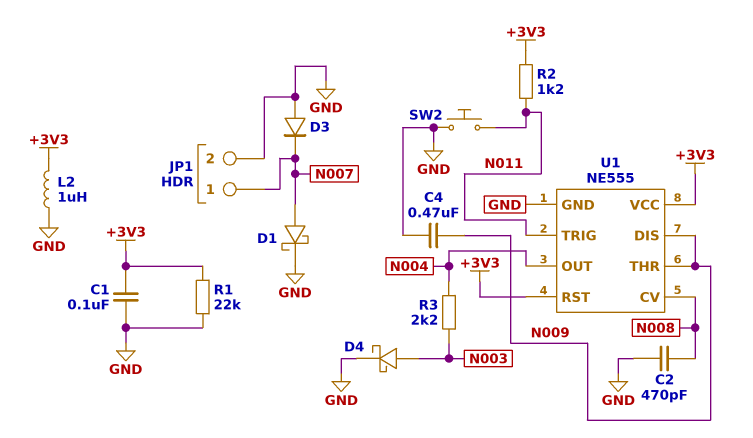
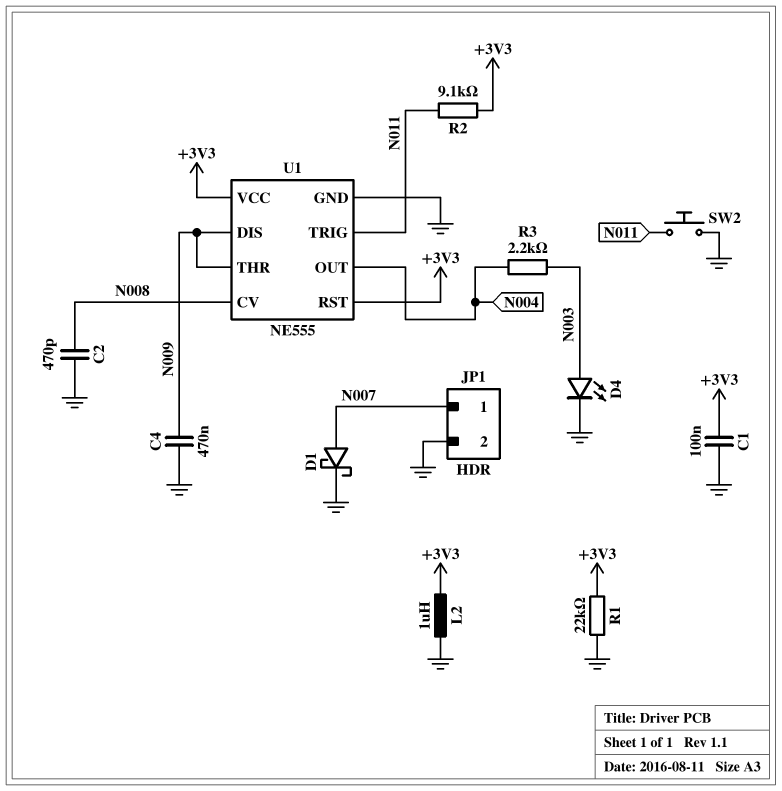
D3: diode (A GND, K N007) -> none
D4: schottky (A N003, K GND) -> LED (A N003, K GND)
R2: 1.2k (+3V3, N011) -> 9.1k (+3V3, N011)

